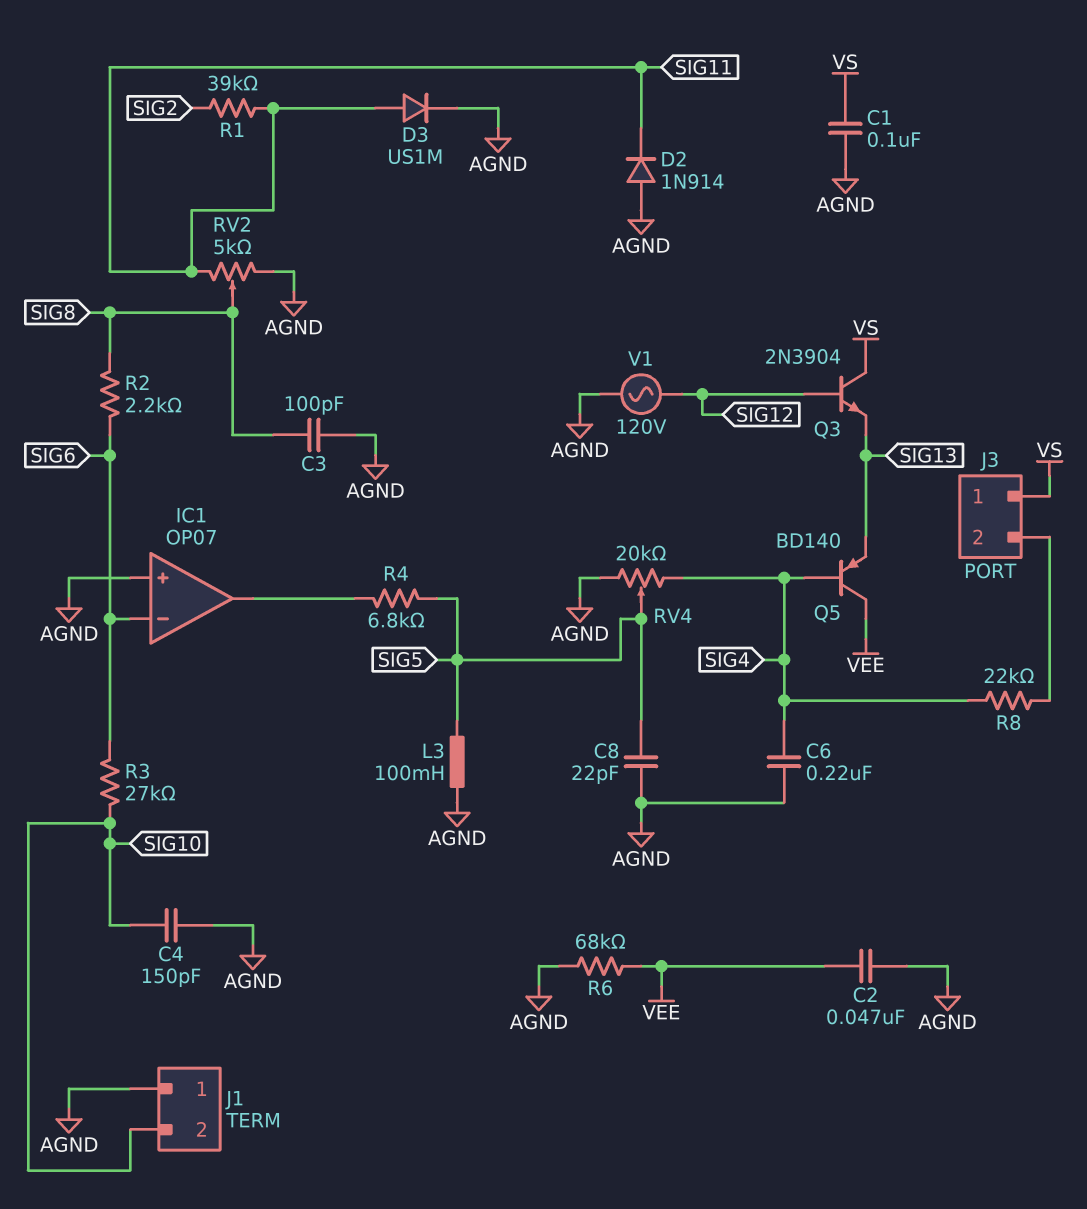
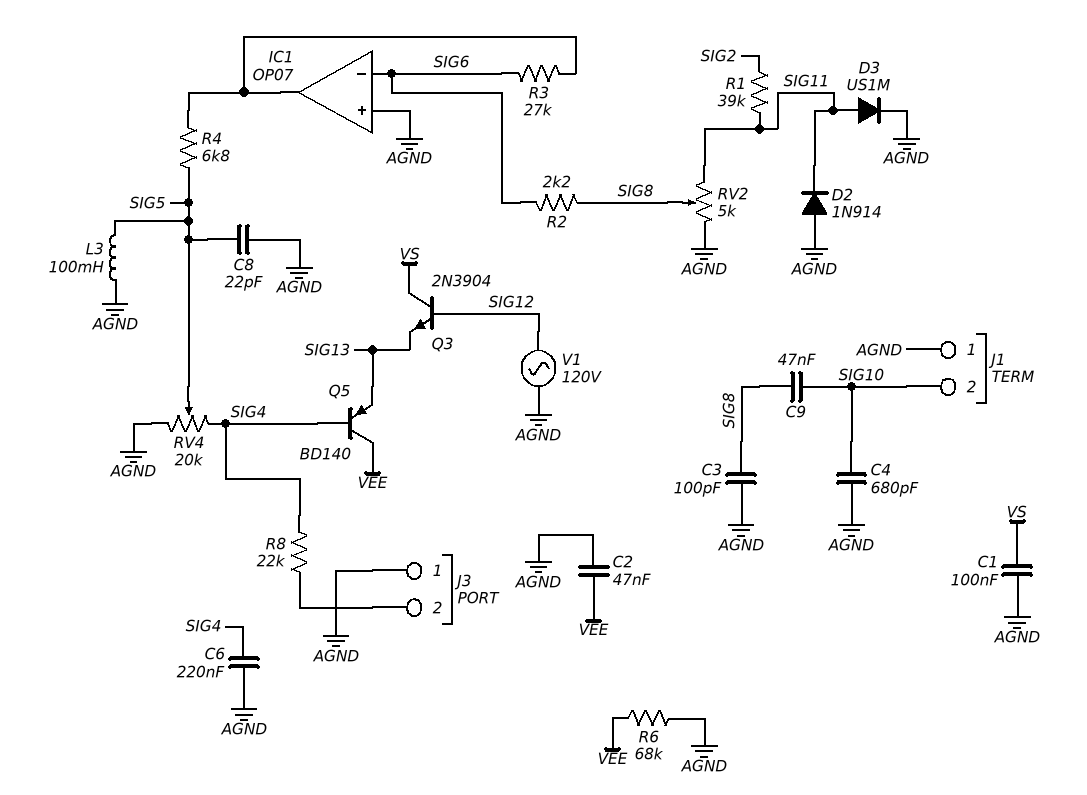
C4: 150pF (AGND, SIG10) -> 680pF (AGND, SIG10)
C9: none -> 47nF (SIG8, SIG10)
J3 pin 1: VS -> AGND
R3: 27k (SIG6, SIG10) -> 27k (IC1/out, SIG6)

